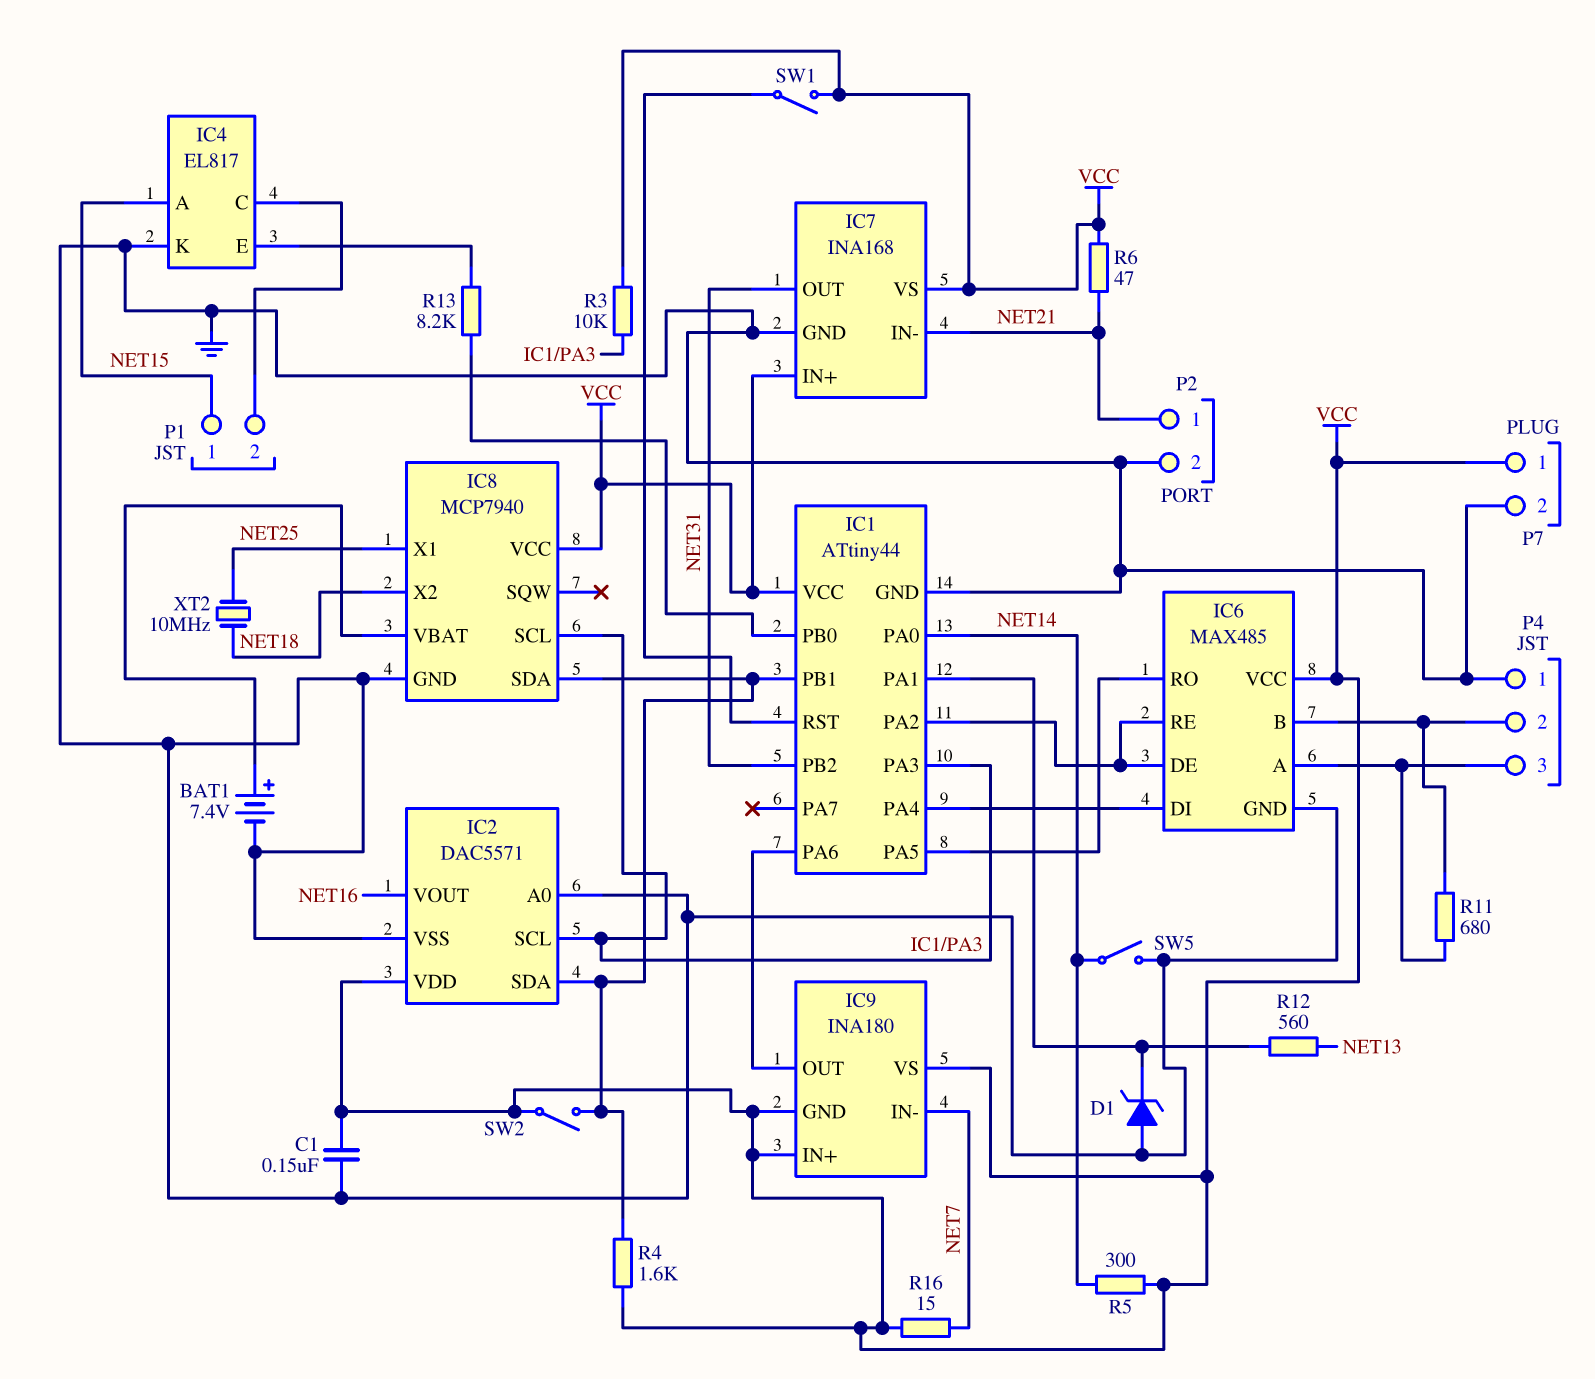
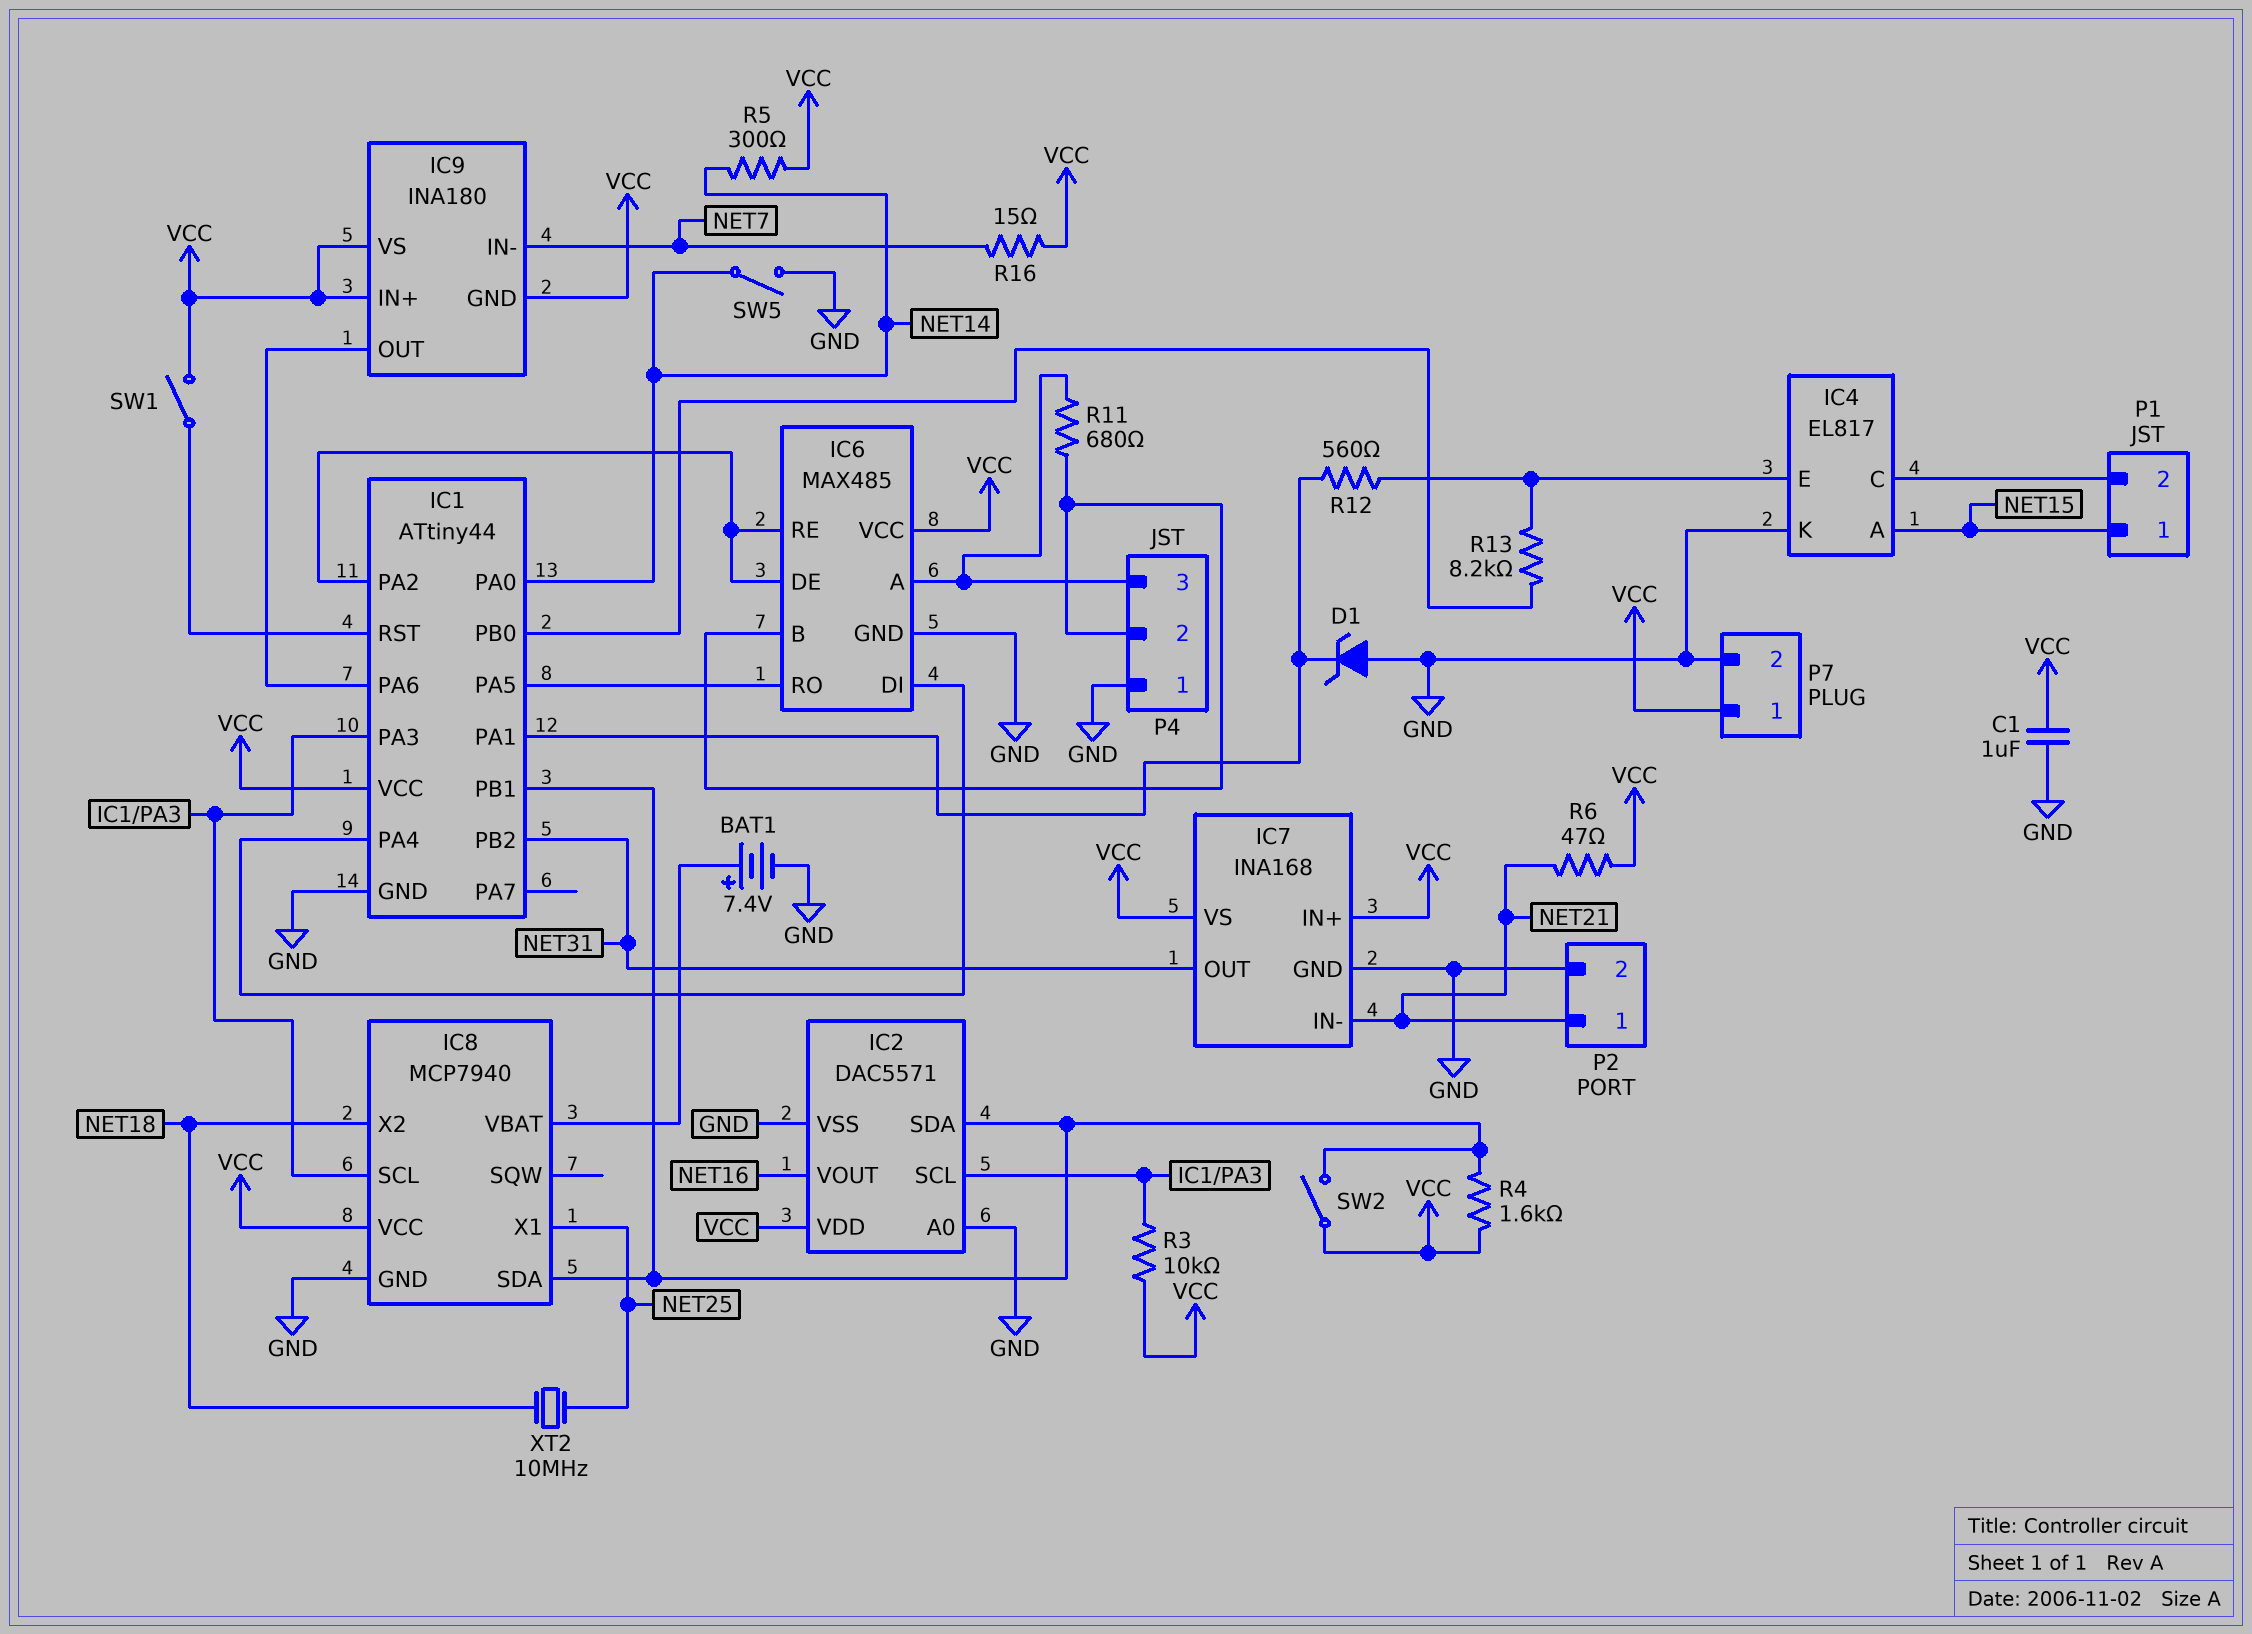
C1: 150nF (GND, VCC) -> 1uF (GND, VCC)
R12: 560 (IC1/PA1, NET13) -> 560 (IC1/PA1, IC4/E)

